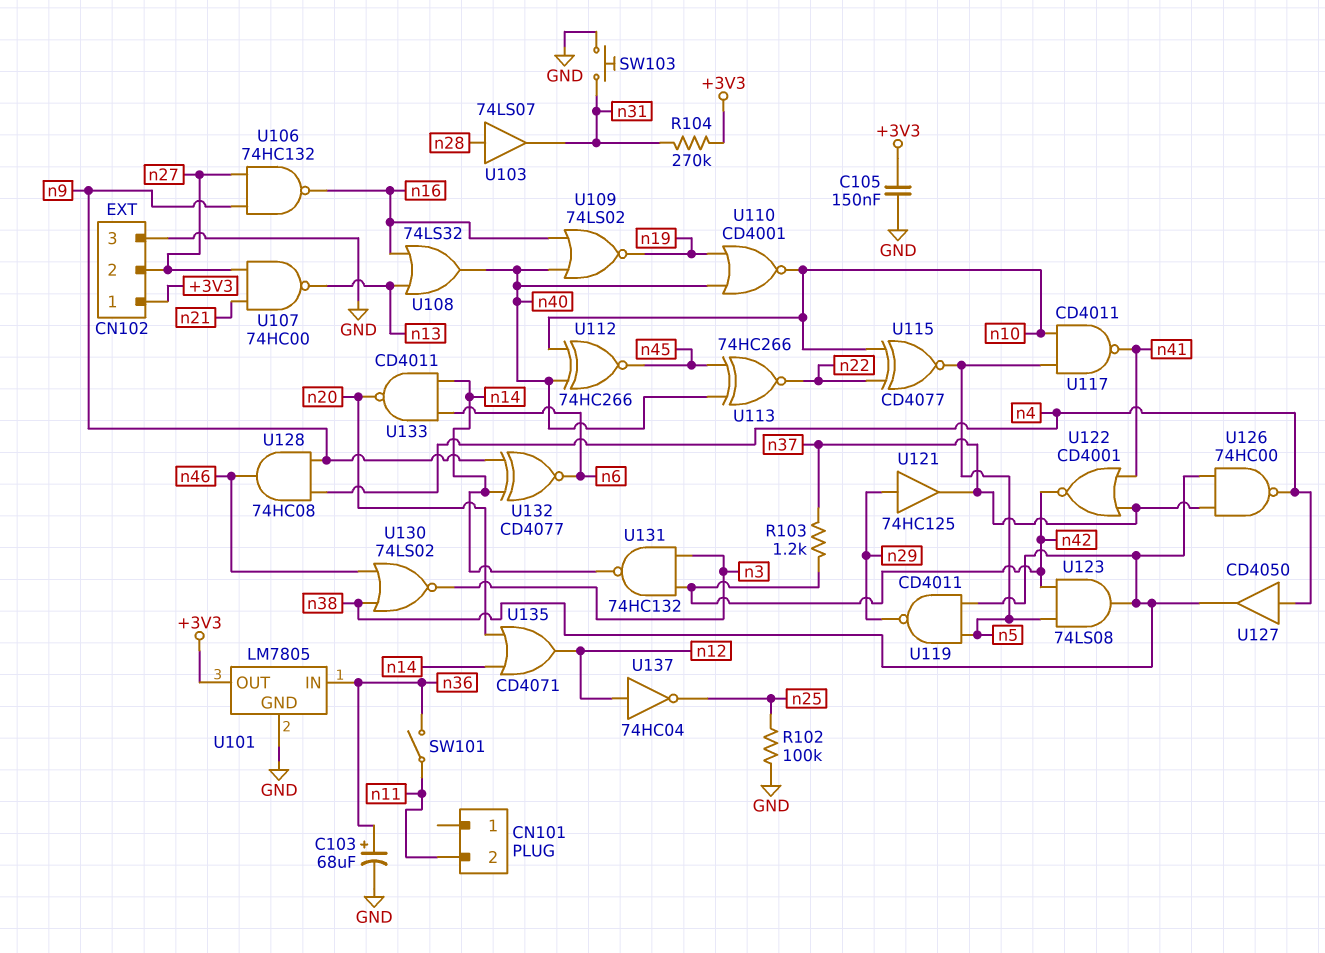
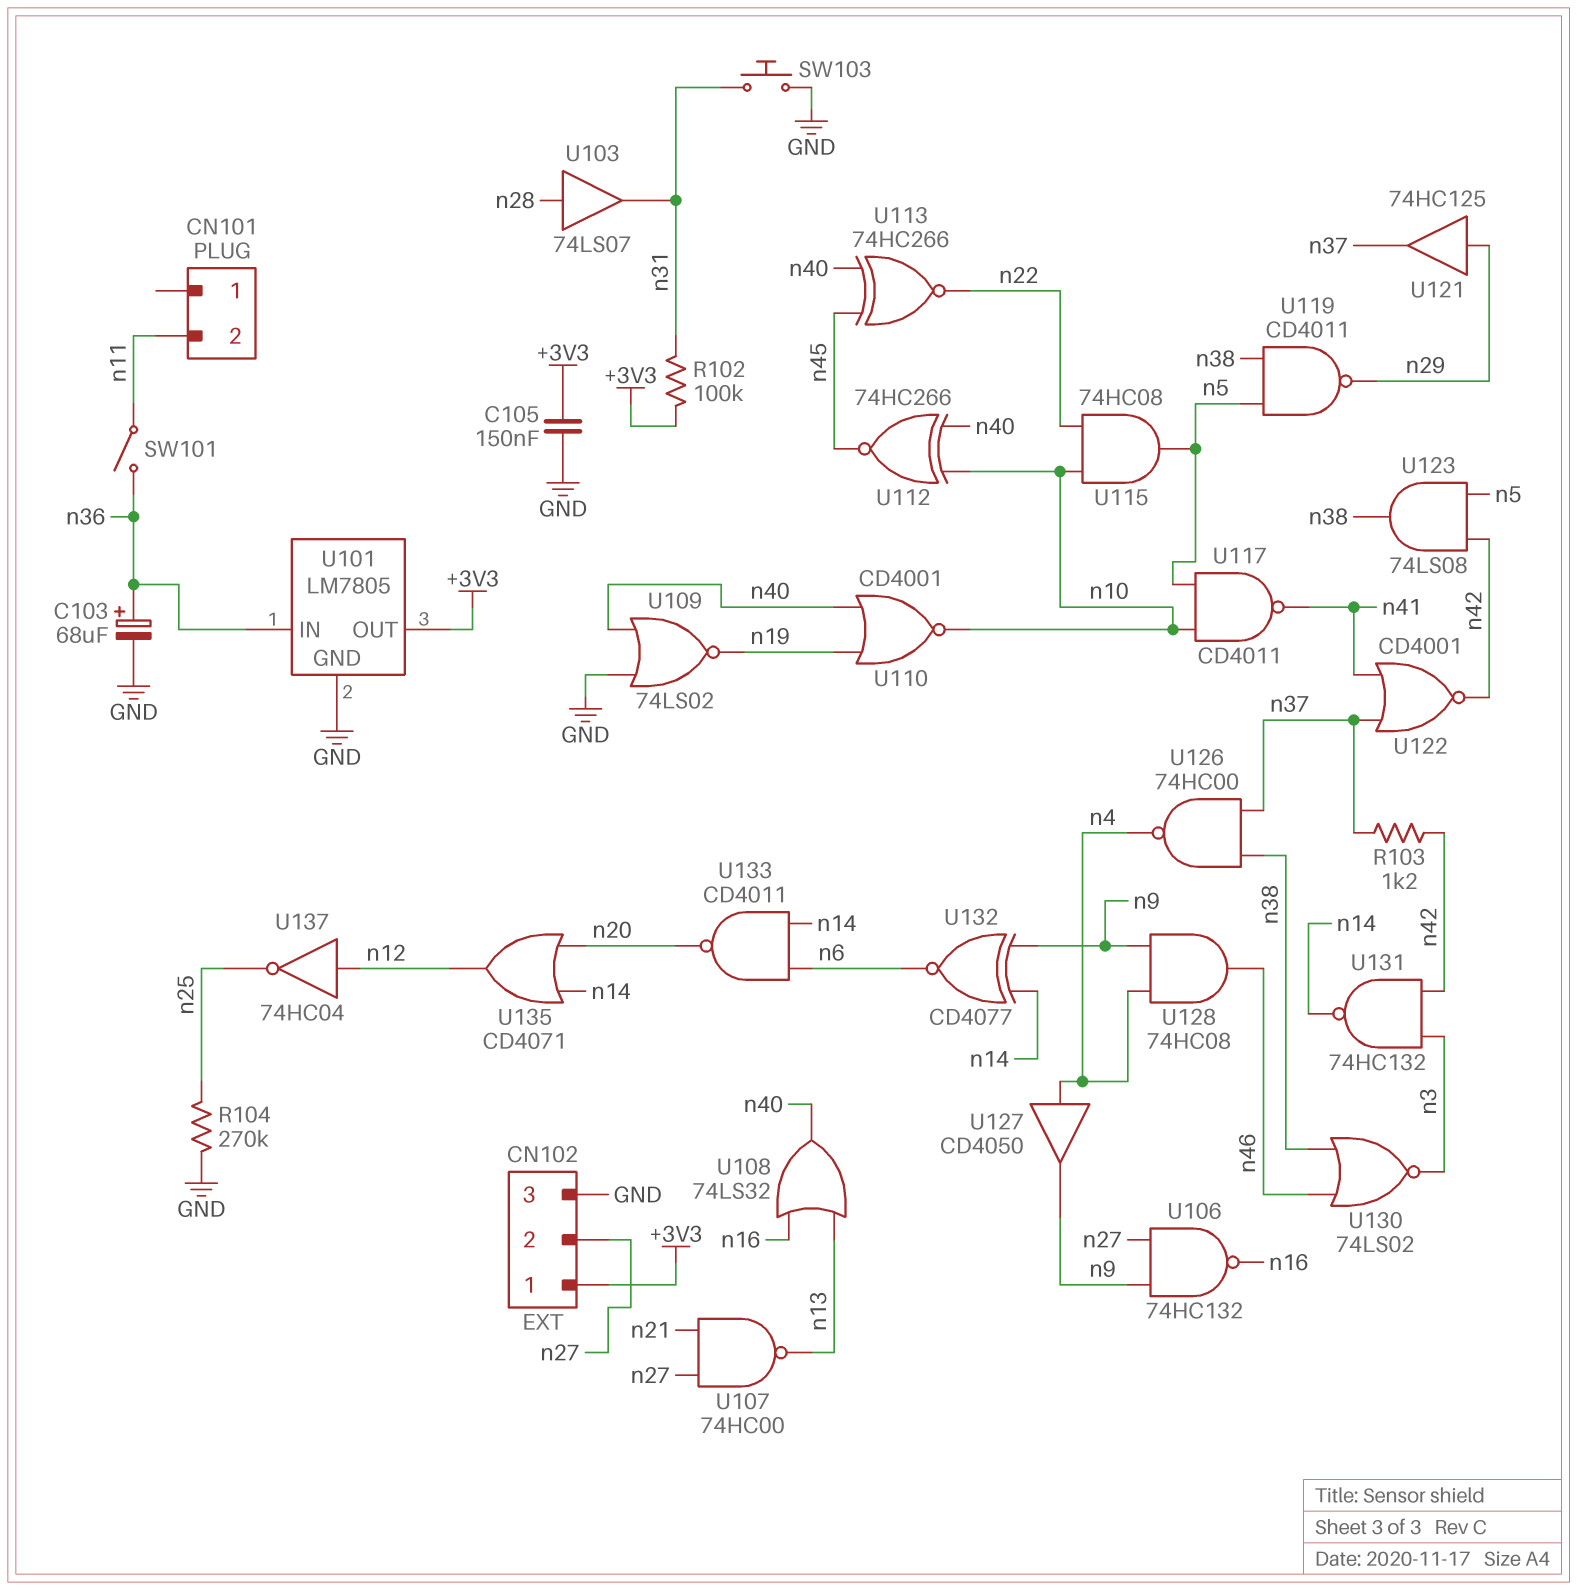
R102: 100k (GND, n25) -> 100k (+3V3, n31)
R104: 270k (+3V3, n31) -> 270k (GND, n25)
U109: NOR 74LS02 (in n16, in n40, out n19) -> NOR 74LS02 (in GND, in n40, out n19)
U115: XNOR CD4077 (in n10, in n22, out n5) -> AND 74HC08 (in n10, in n22, out n5)
U127: buffer CD4050 (in n4, out n38) -> buffer CD4050 (in n4, out n9)

